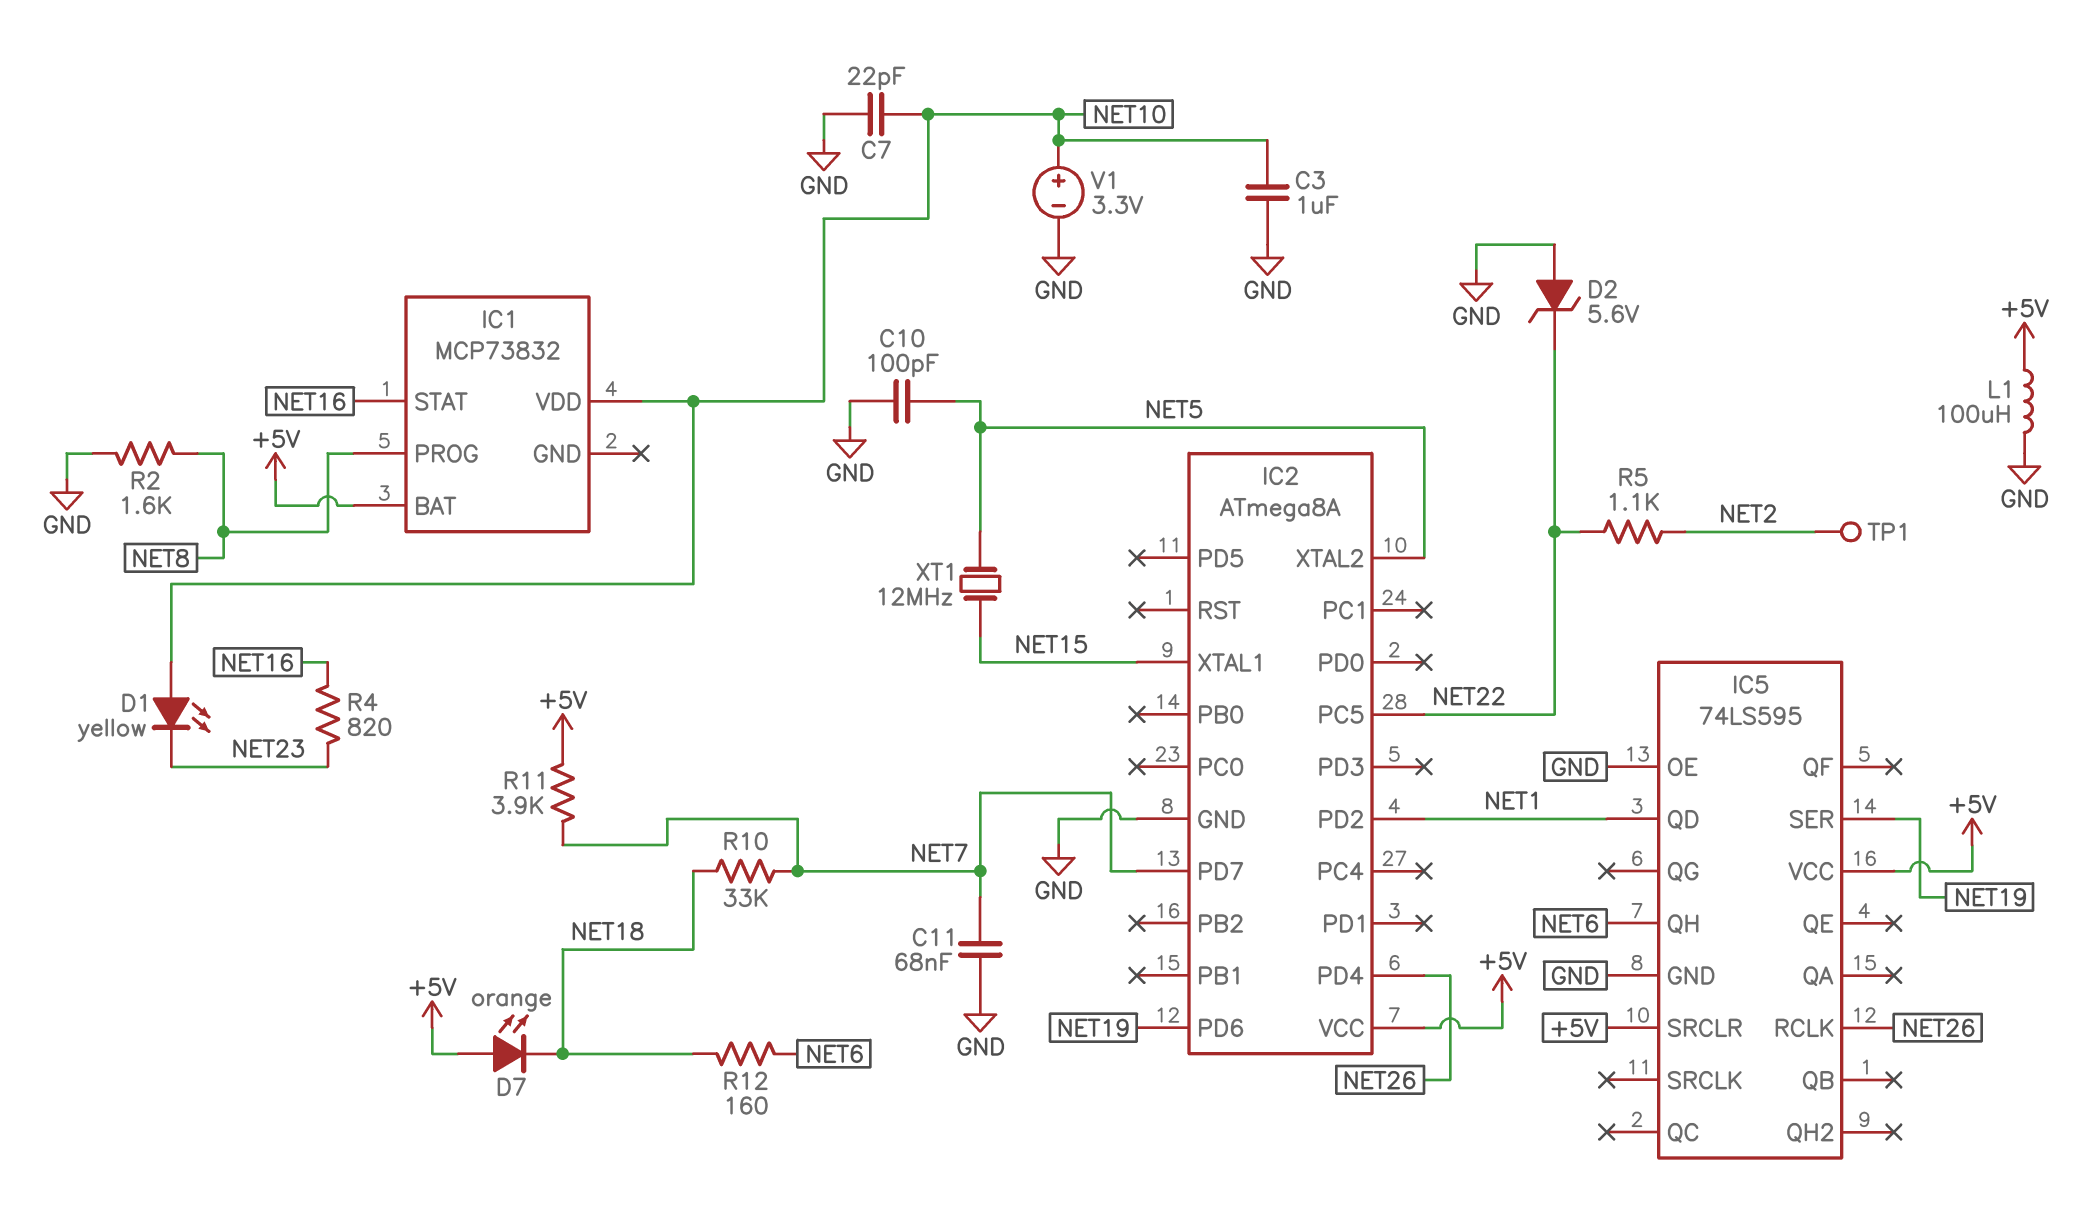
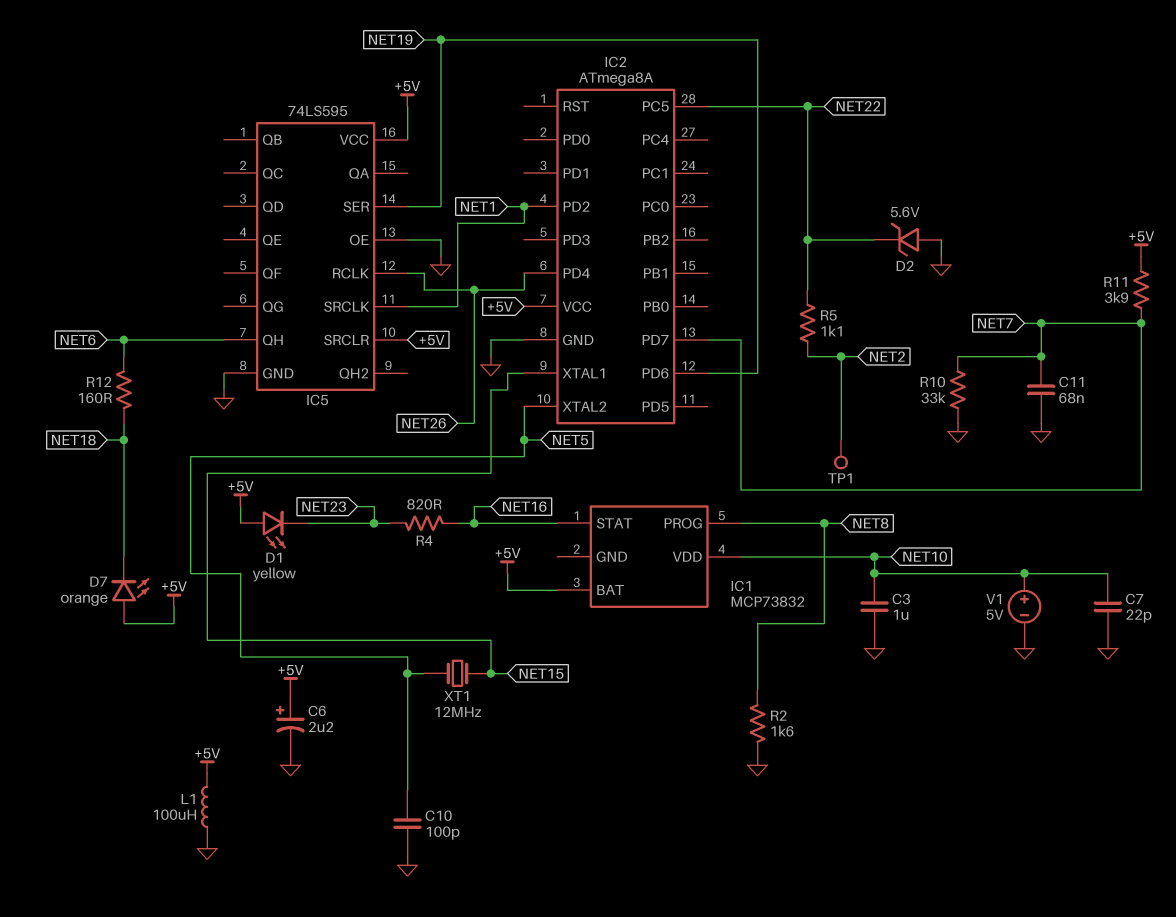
C6: none -> 2.2uF (plus +5V, minus GND)
D1: LED yellow (A NET10, K NET23) -> LED yellow (A +5V, K NET23)
IC5 pin QD: NET1 -> none
IC5 pin SRCLK: none -> NET1
R10: 33k (NET7, NET18) -> 33k (GND, NET7)
V1: 3.3V (plus NET10, minus GND) -> 5V (plus NET10, minus GND)

